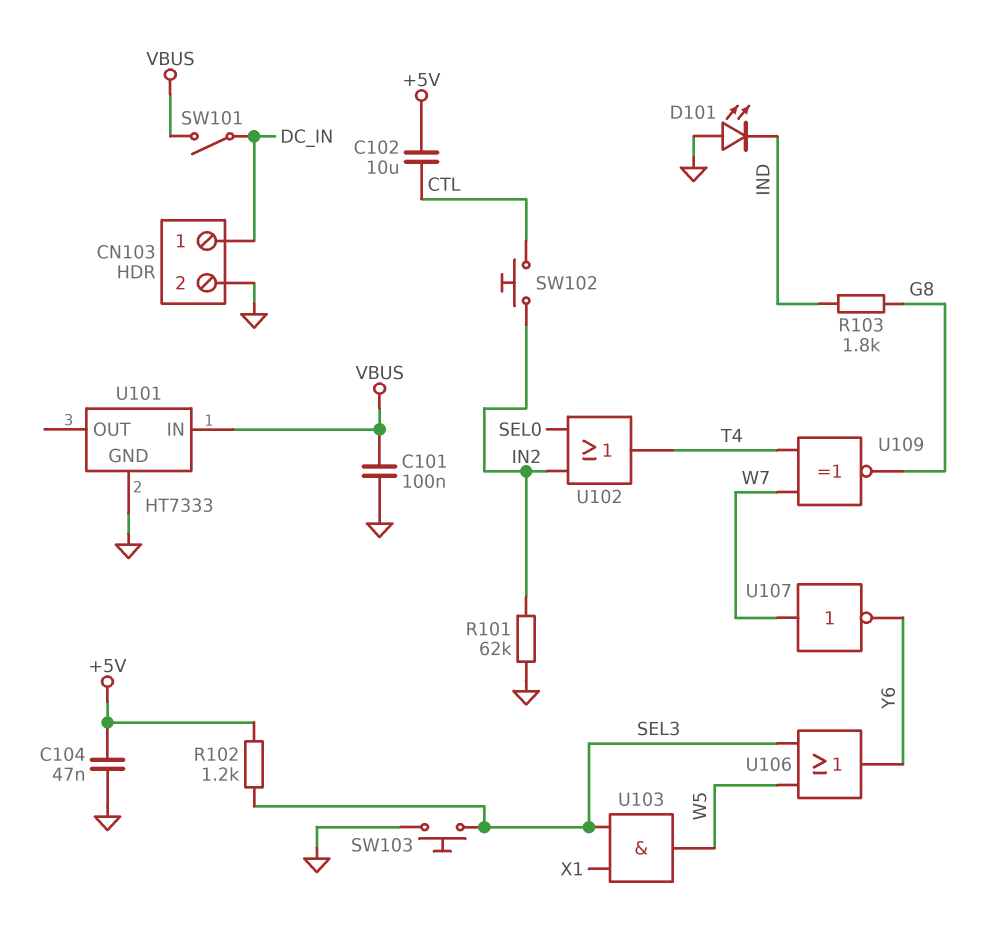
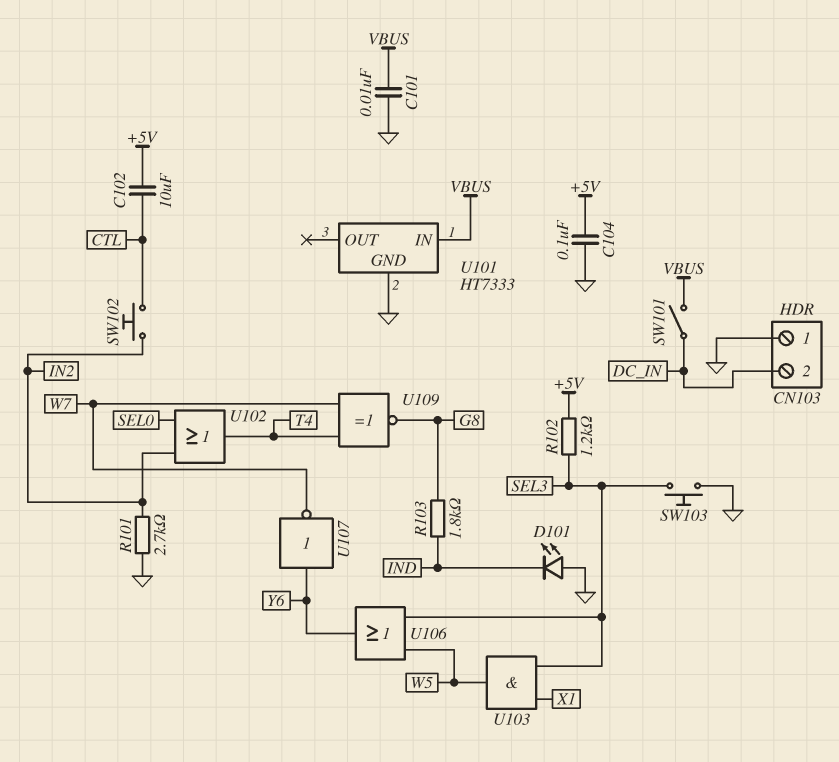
C101: 100nF (GND, VBUS) -> 10nF (GND, VBUS)
C104: 47nF (+5V, GND) -> 100nF (+5V, GND)
CN103 pin 1: DC_IN -> GND
CN103 pin 2: GND -> DC_IN
R101: 62k (GND, IN2) -> 2.7k (GND, IN2)
U107: NOT (in W7, out Y6) -> NOT (in Y6, out W7)

